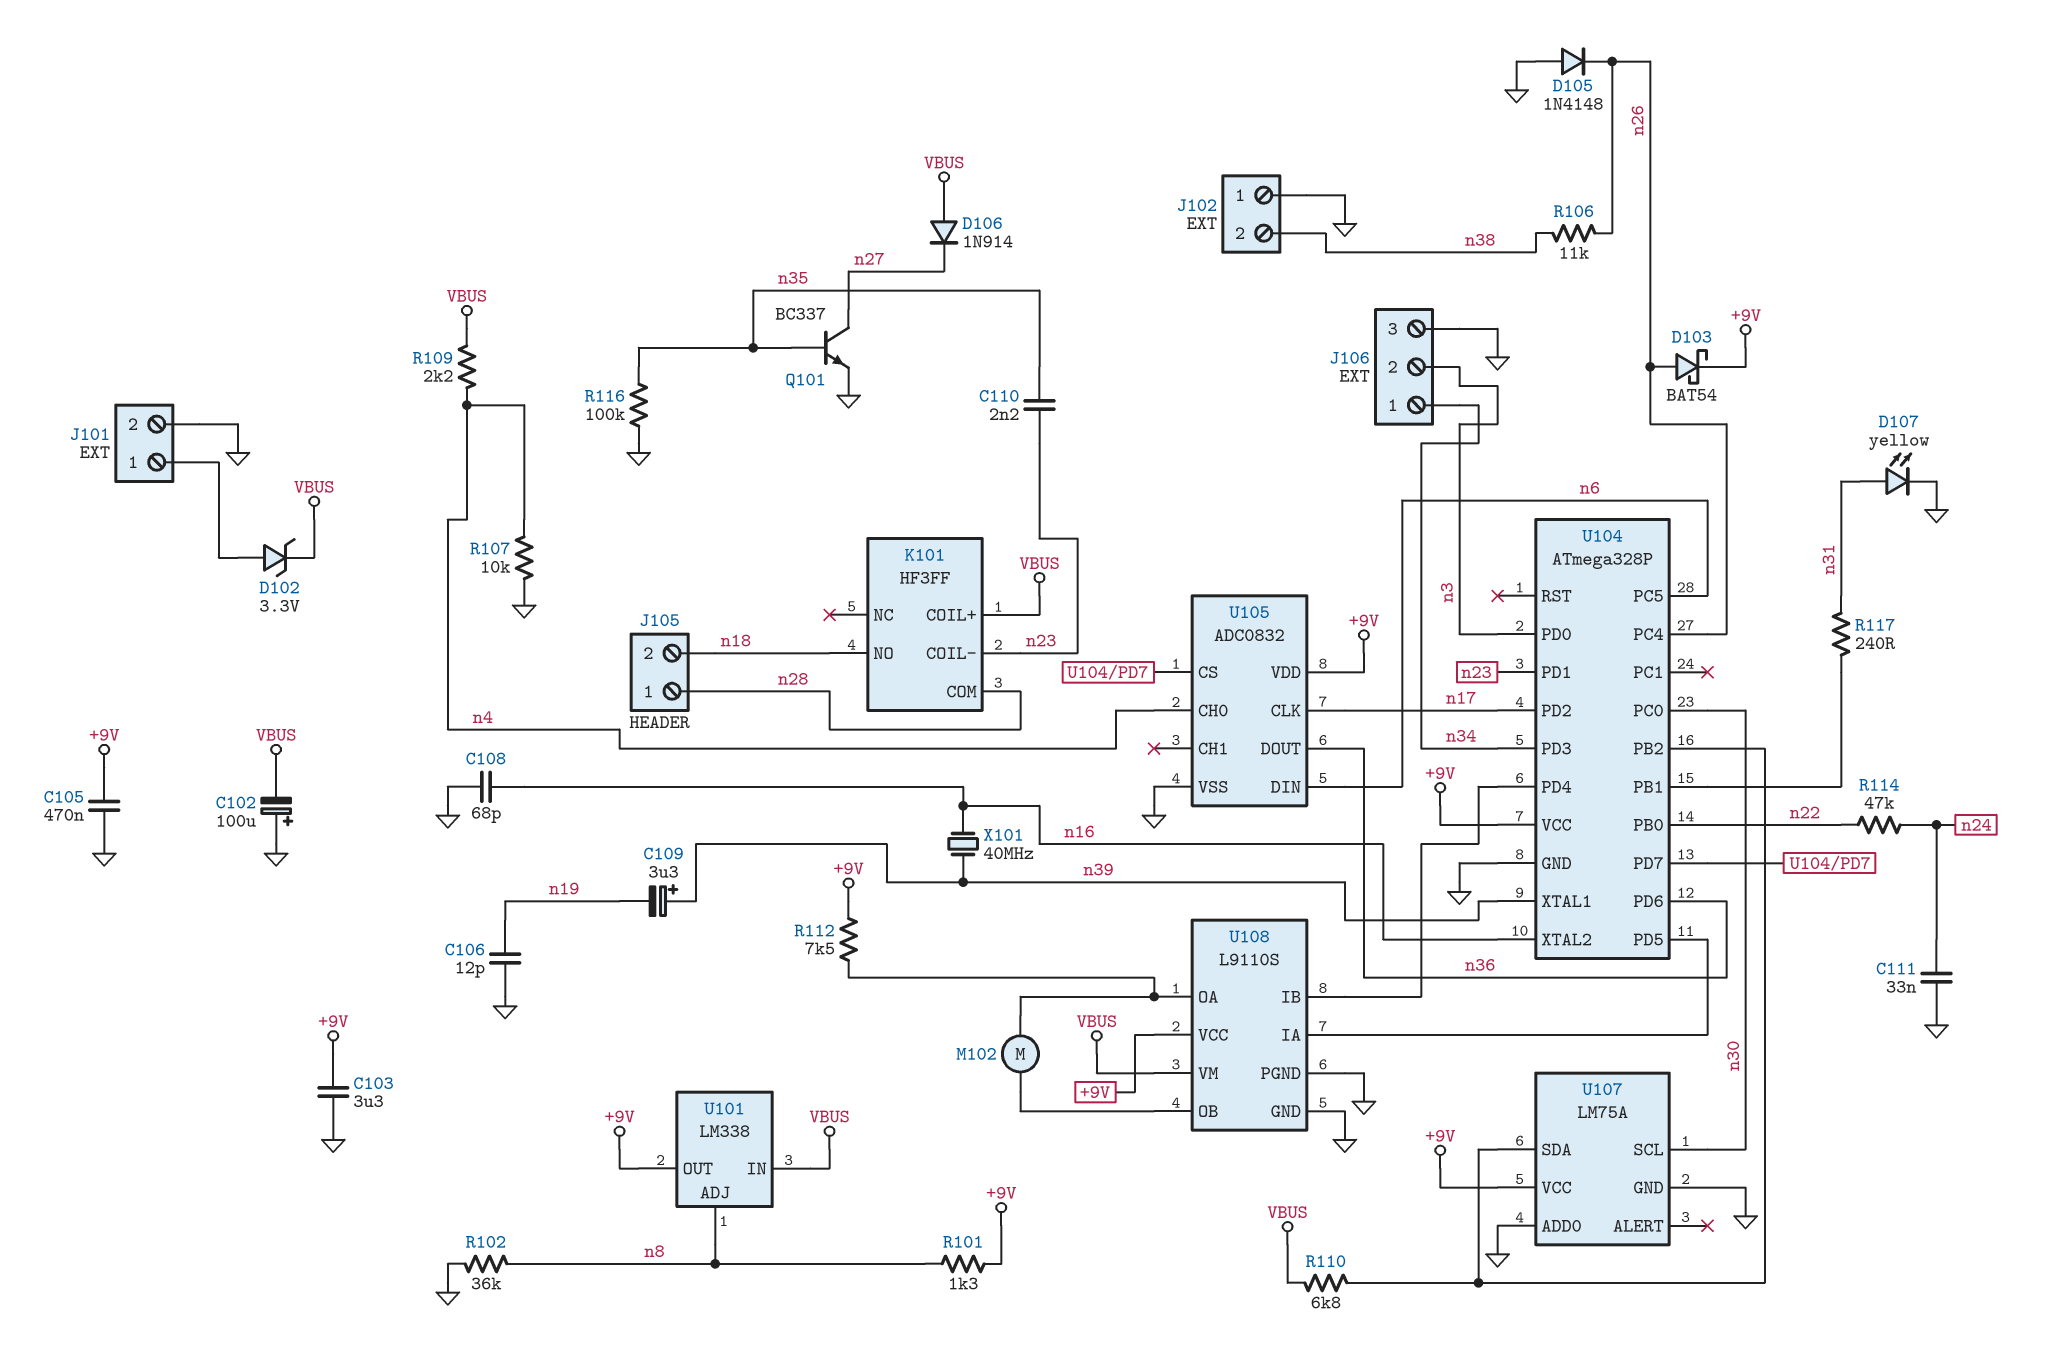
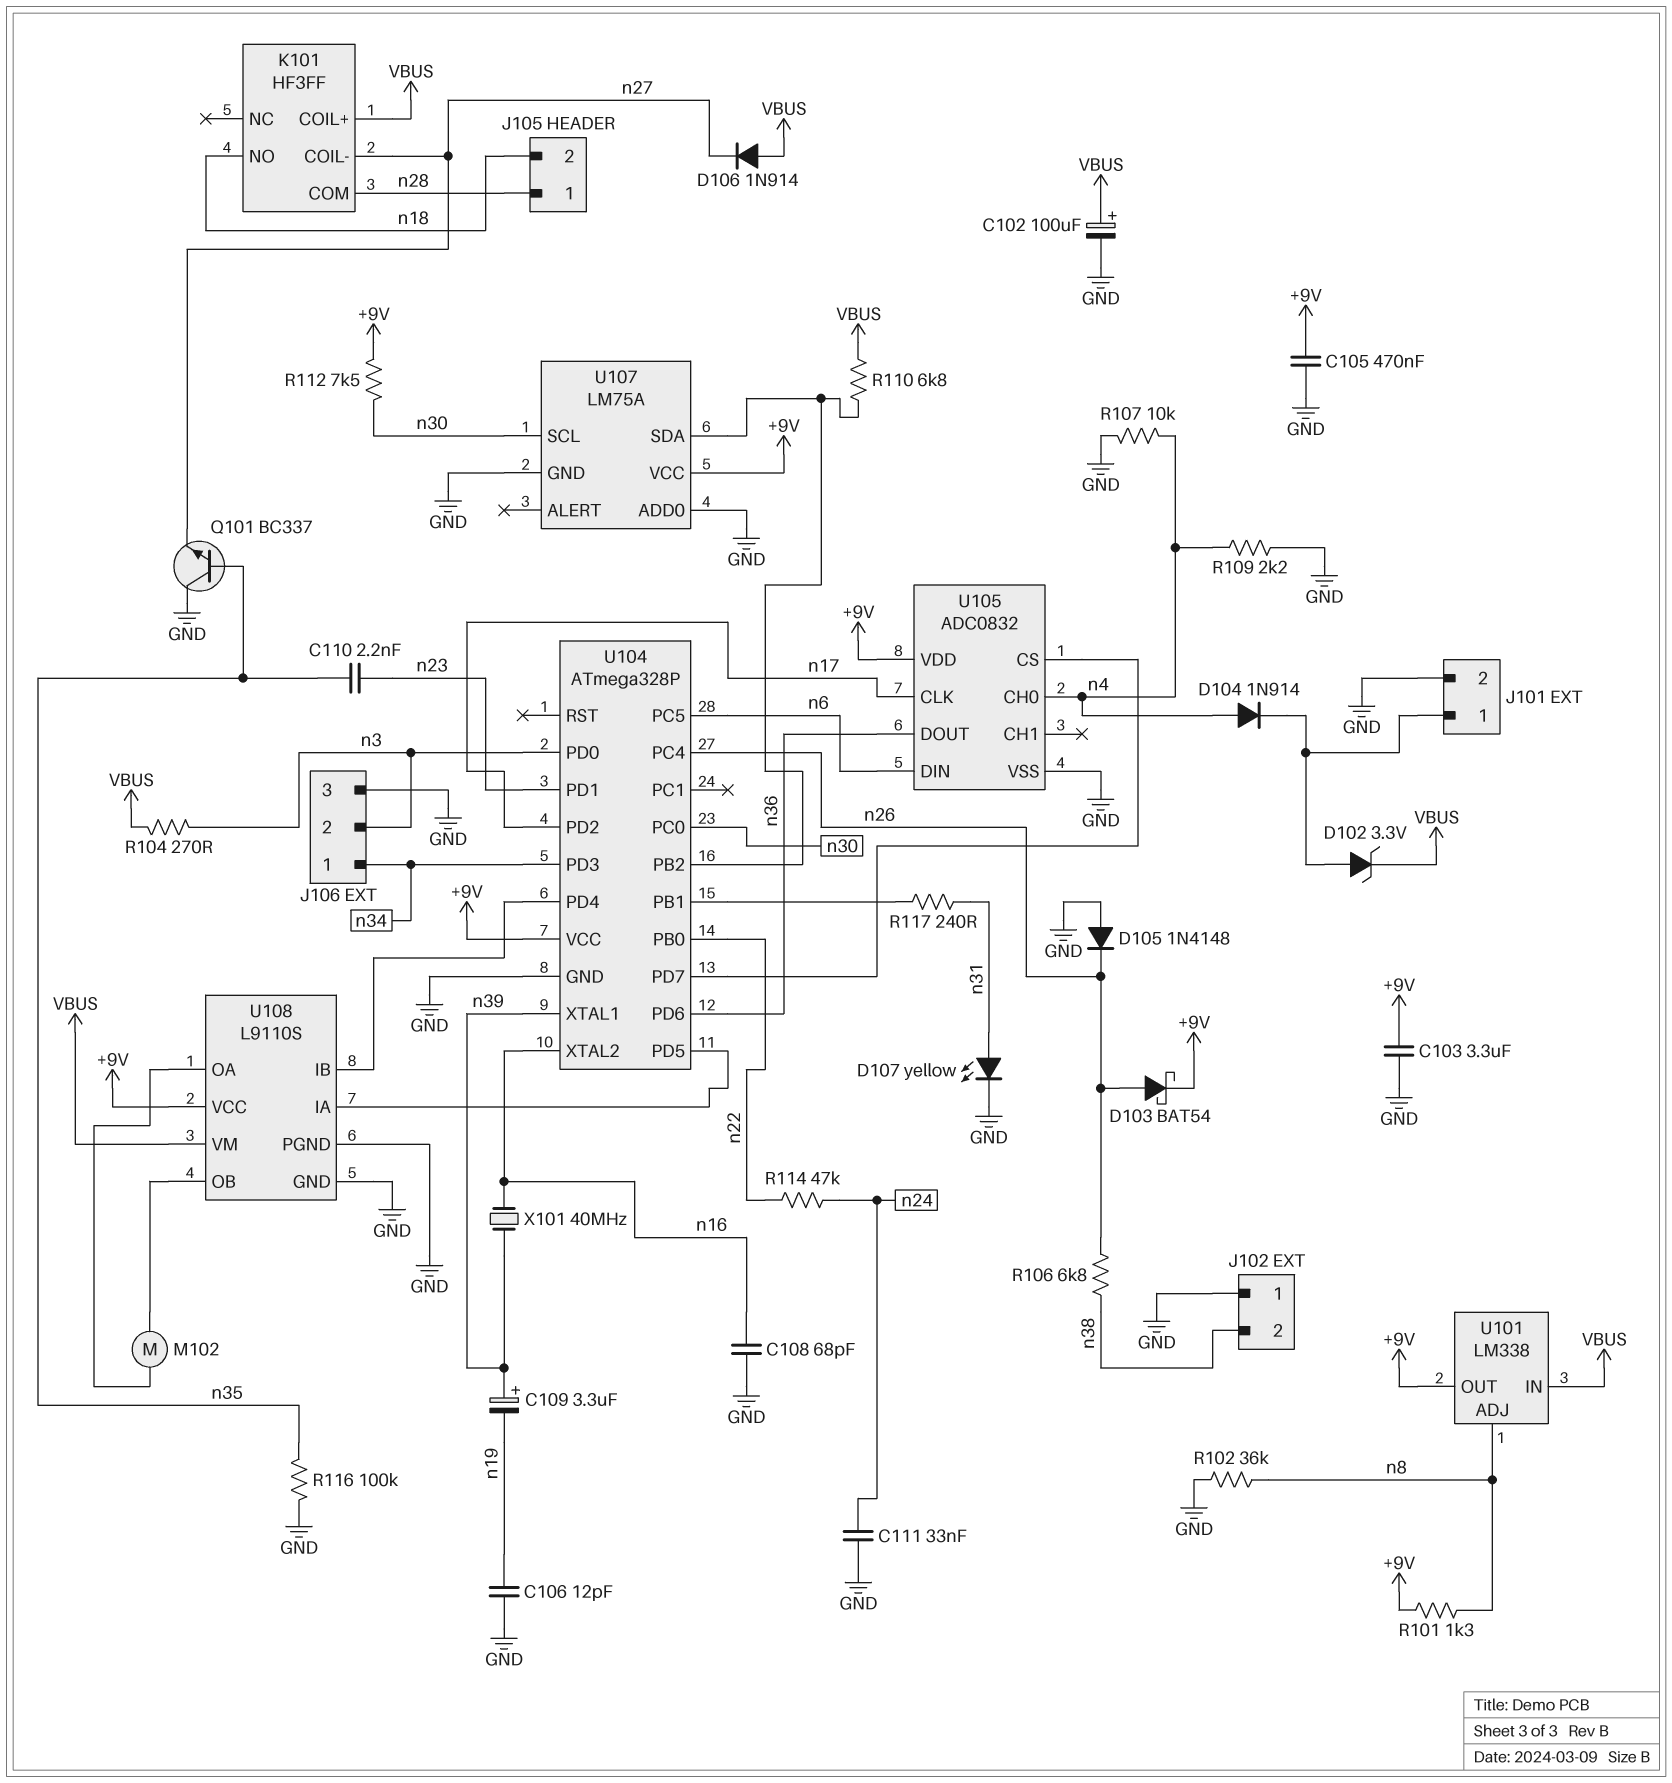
C102: 100uF (plus GND, minus VBUS) -> 100uF (plus VBUS, minus GND)
D104: none -> diode 1N914 (A n4, K J101/1)
K101 pin COIL-: n23 -> n27
Q101: NPN BC337 (B n35, C n27, E GND) -> NPN BC337 (B n35, C GND, E n27)
R104: none -> 270 (VBUS, n3)
R106: 11k (n26, n38) -> 6.8k (n26, n38)
R109: 2.2k (VBUS, n4) -> 2.2k (GND, n4)
R112: 7.5k (+9V, U108/OA) -> 7.5k (+9V, n30)

